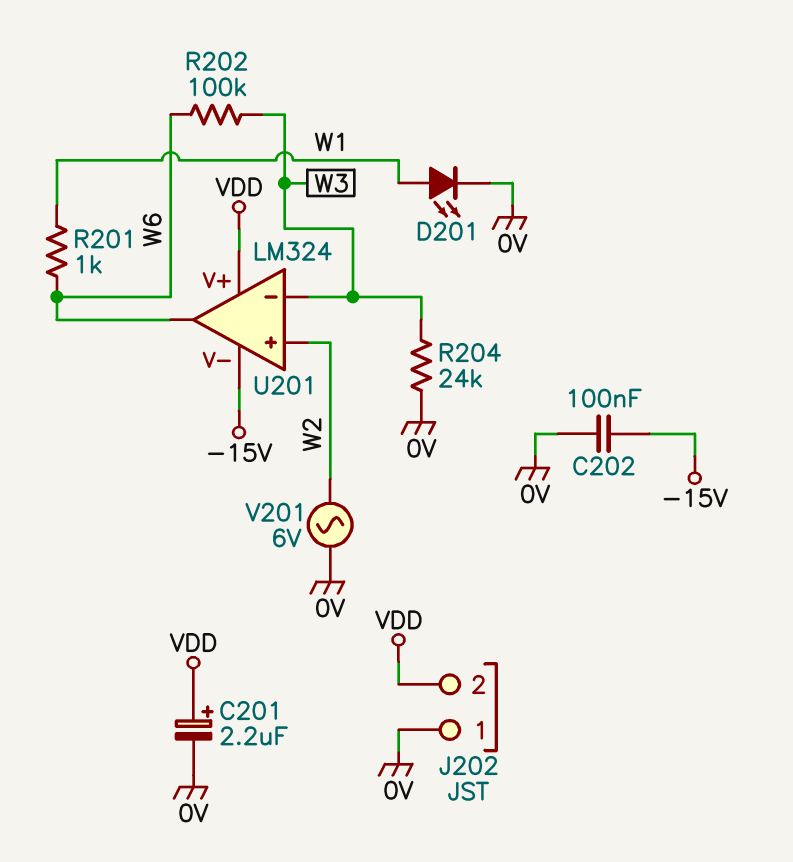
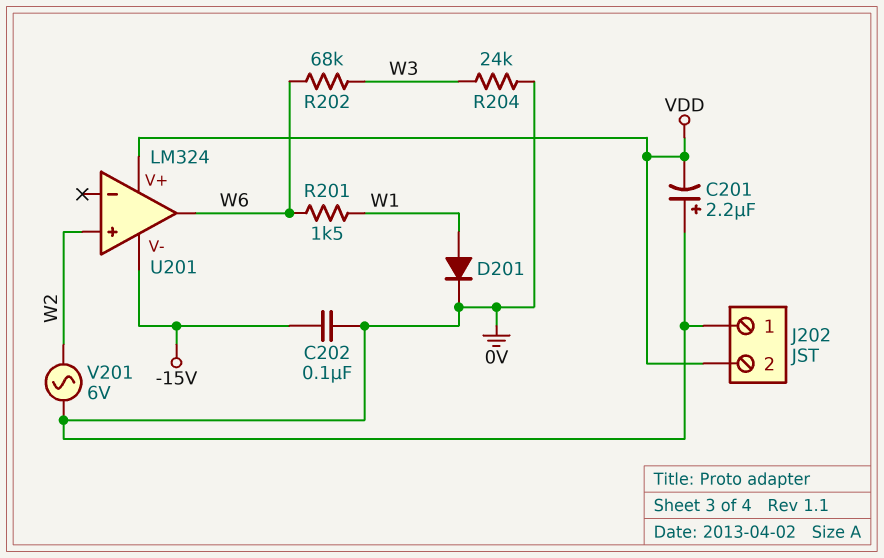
C201: 2.2uF (plus VDD, minus 0V) -> 2.2uF (plus 0V, minus VDD)
D201: LED (A W1, K 0V) -> diode (A W1, K 0V)
R201: 1k (W1, W6) -> 1.5k (W1, W6)
R202: 100k (W3, W6) -> 68k (W3, W6)
U201 pin in-: W3 -> none

